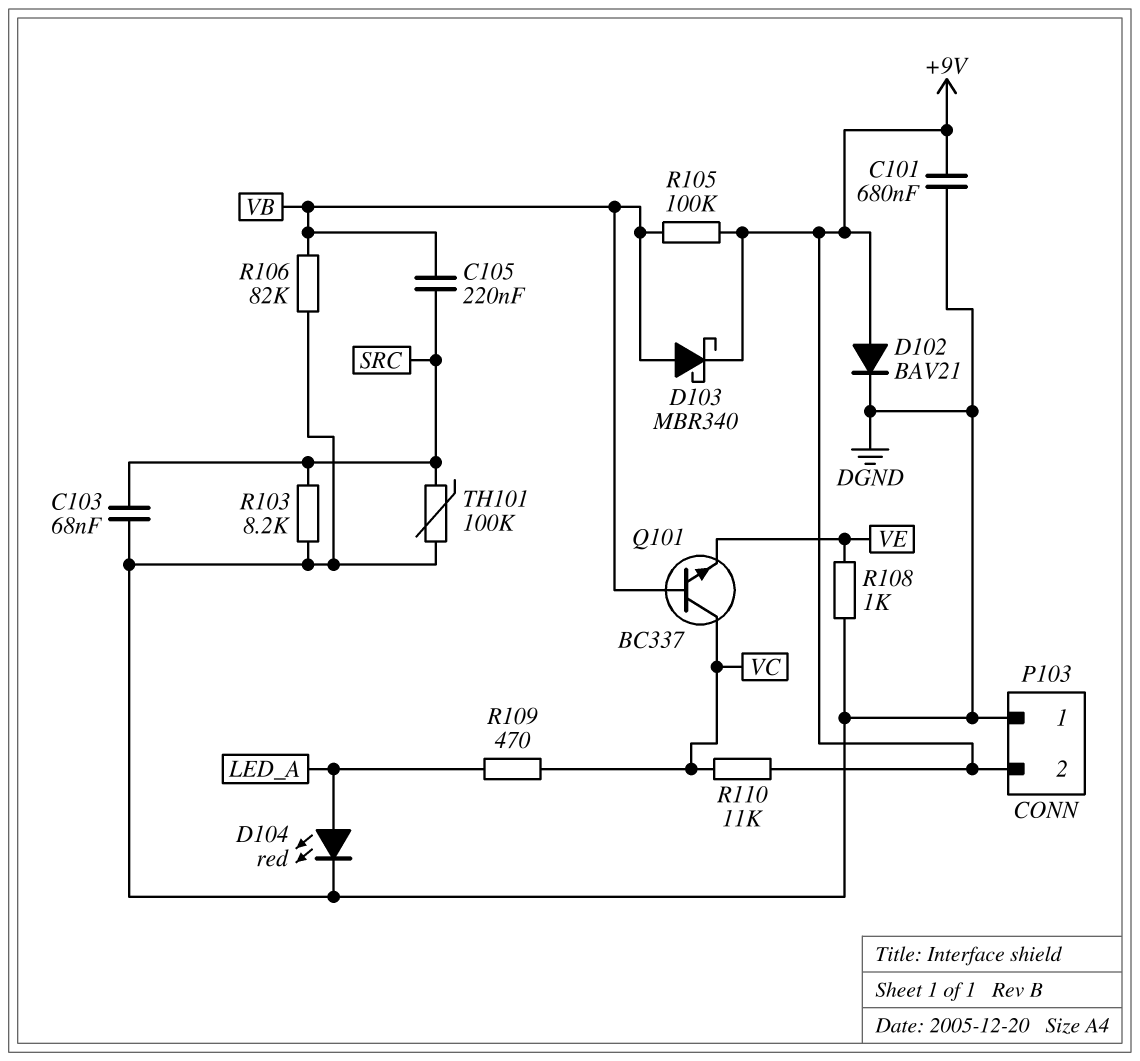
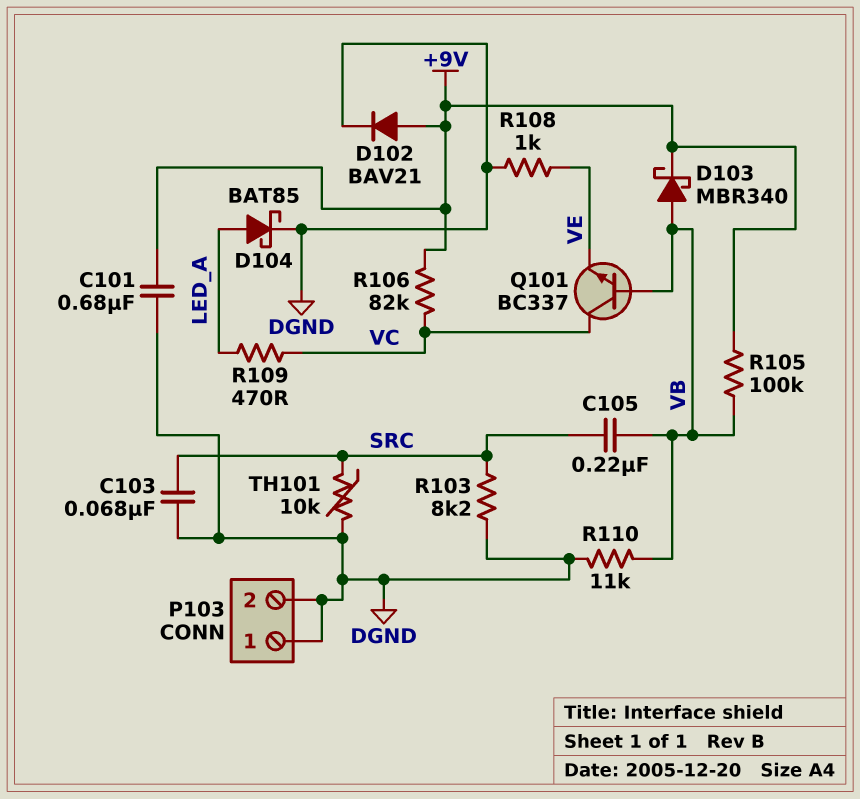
D104: LED red (A LED_A, K DGND) -> schottky BAT85 (A LED_A, K DGND)
P103 pin 2: +9V -> DGND
R106: 82k (DGND, VB) -> 82k (+9V, VC)
R110: 11k (+9V, VC) -> 11k (DGND, VB)
TH101: 100k (DGND, SRC) -> 10k (DGND, SRC)

